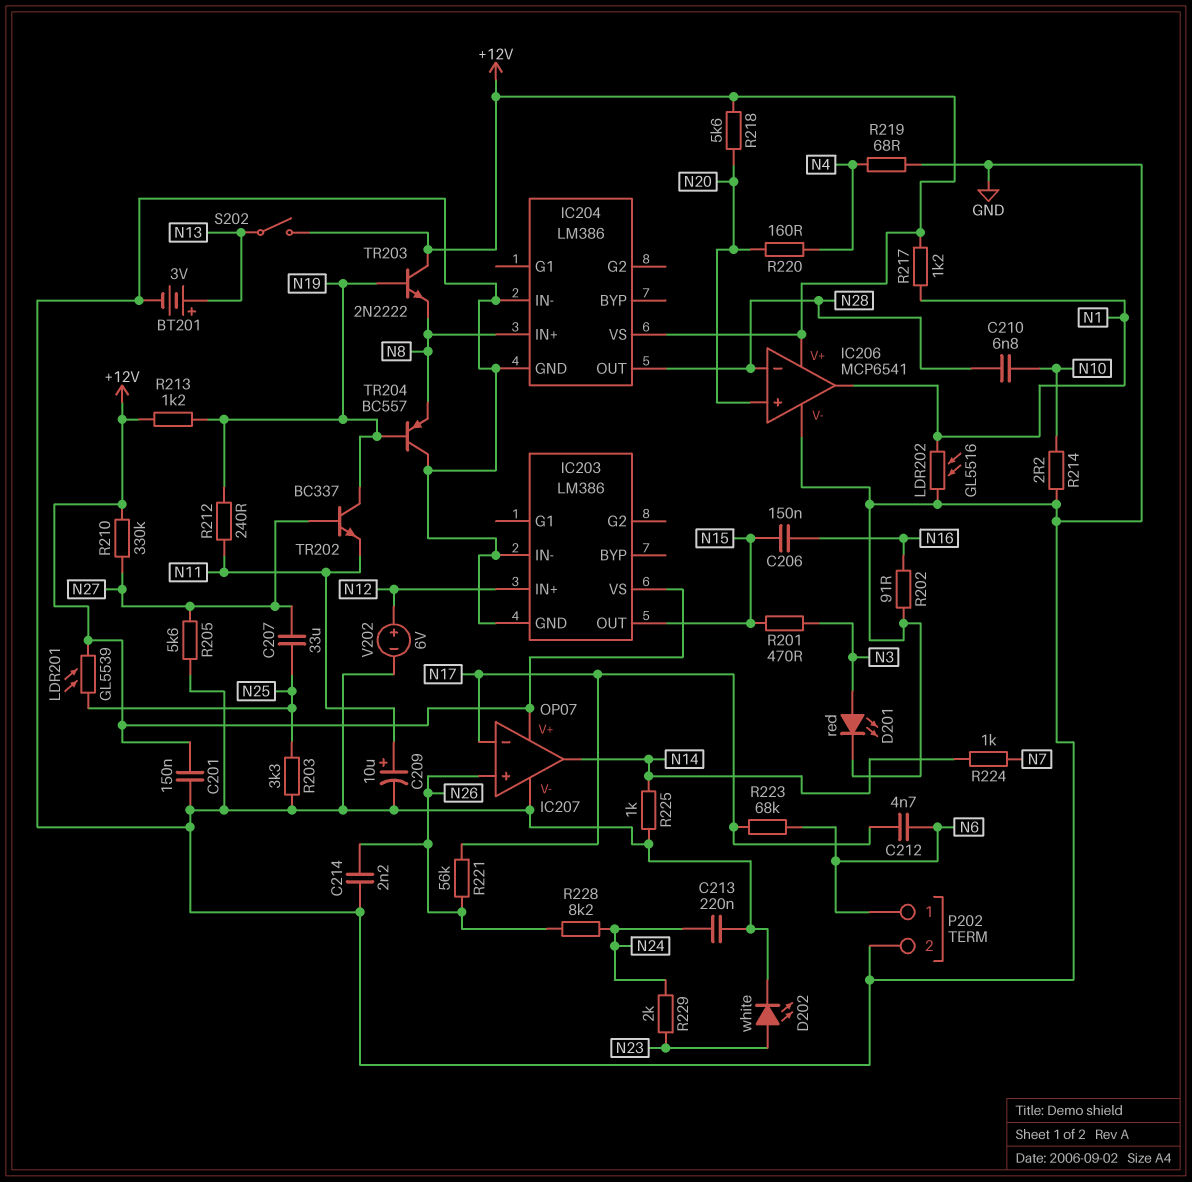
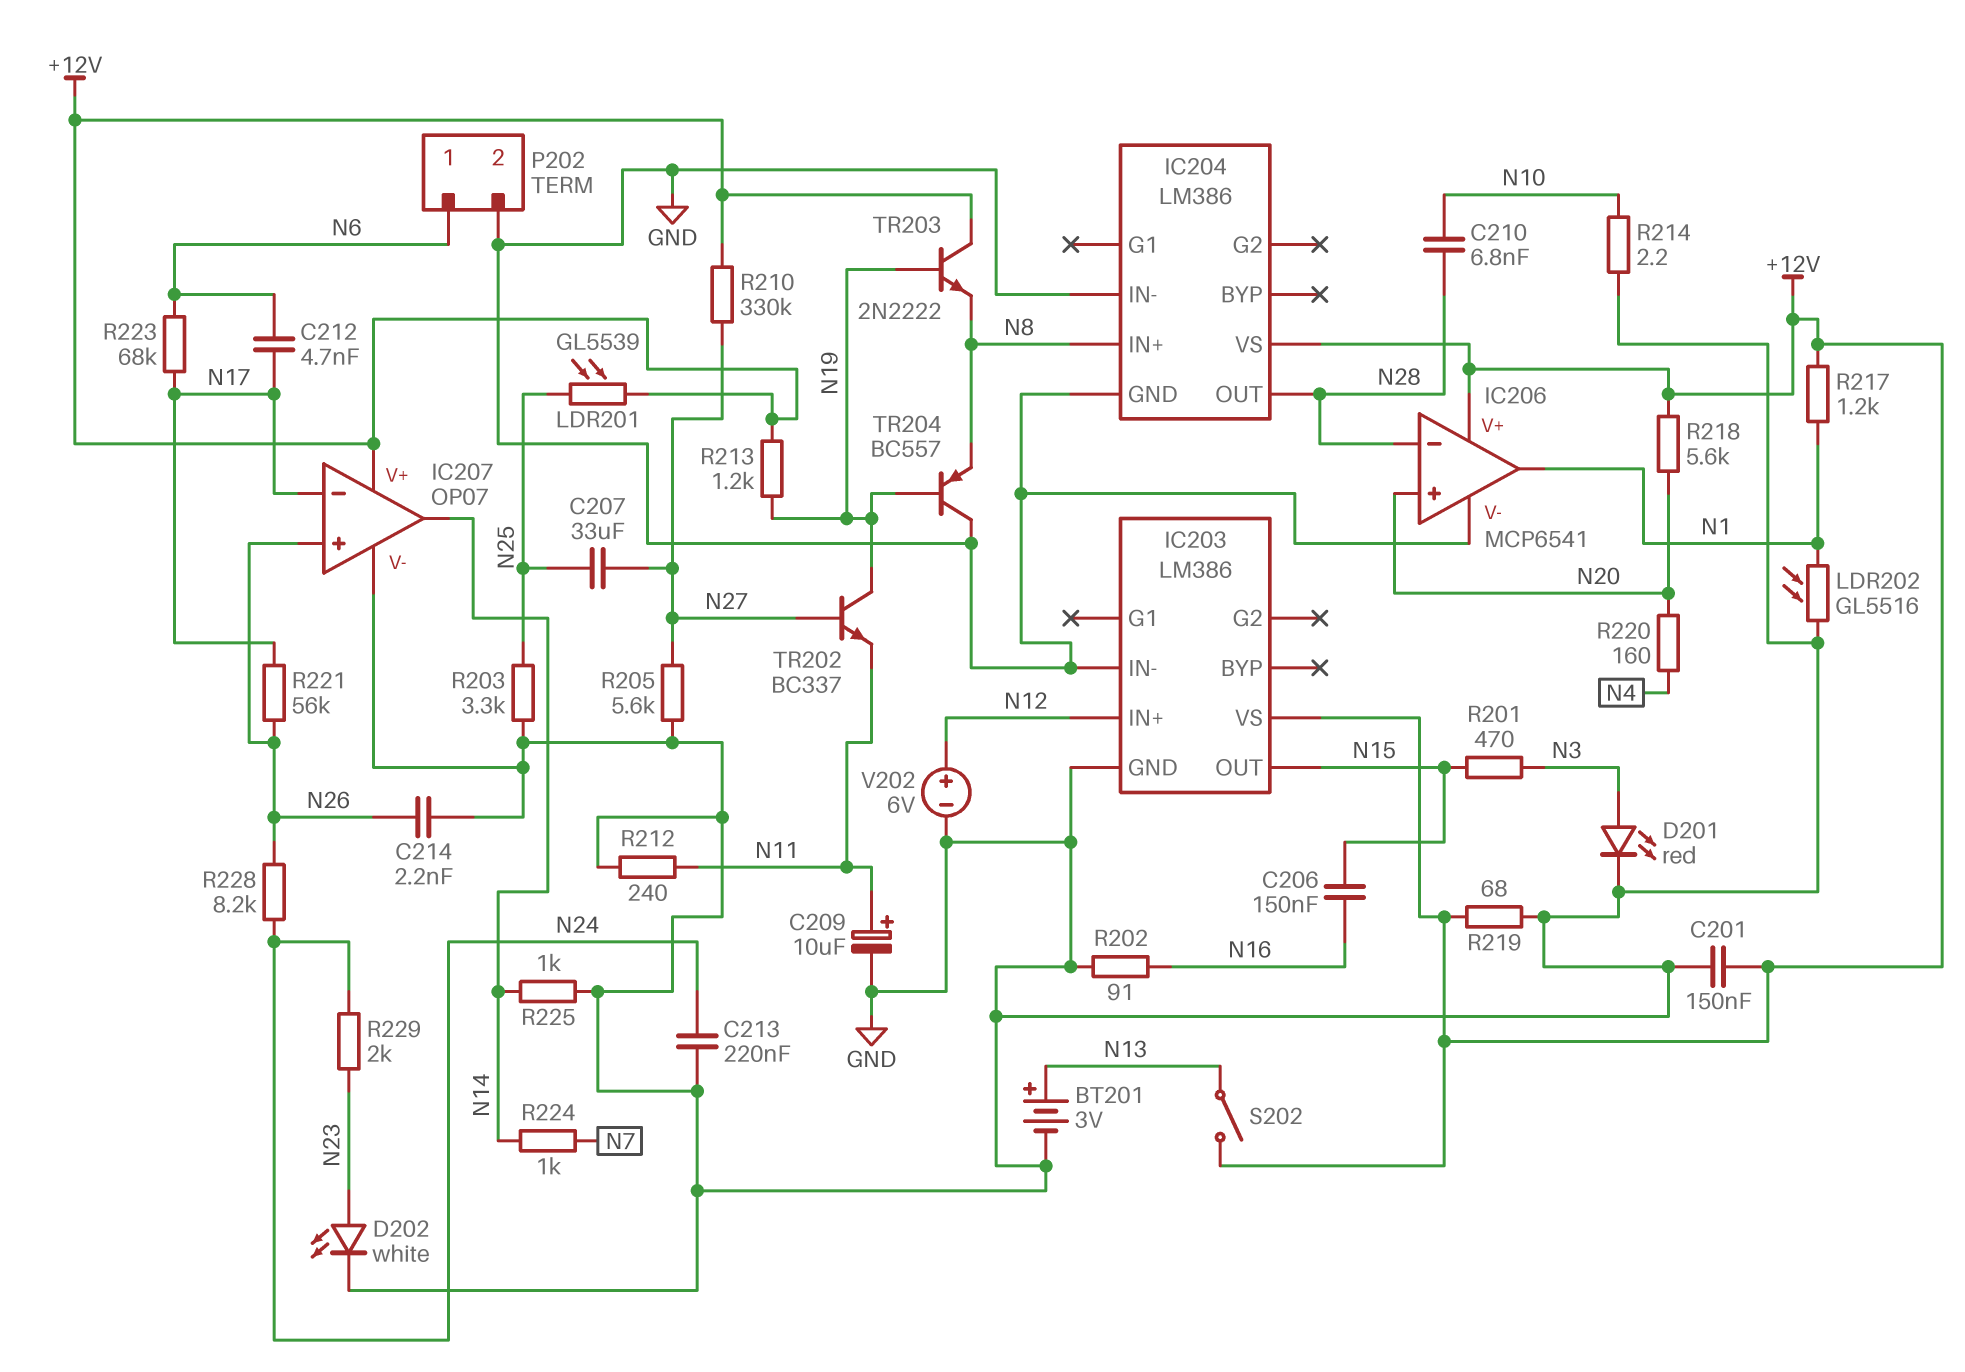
R212: 240 (N11, N19) -> 240 (GND, N11)
R219: 68 (GND, N4) -> 68 (+12V, GND)

